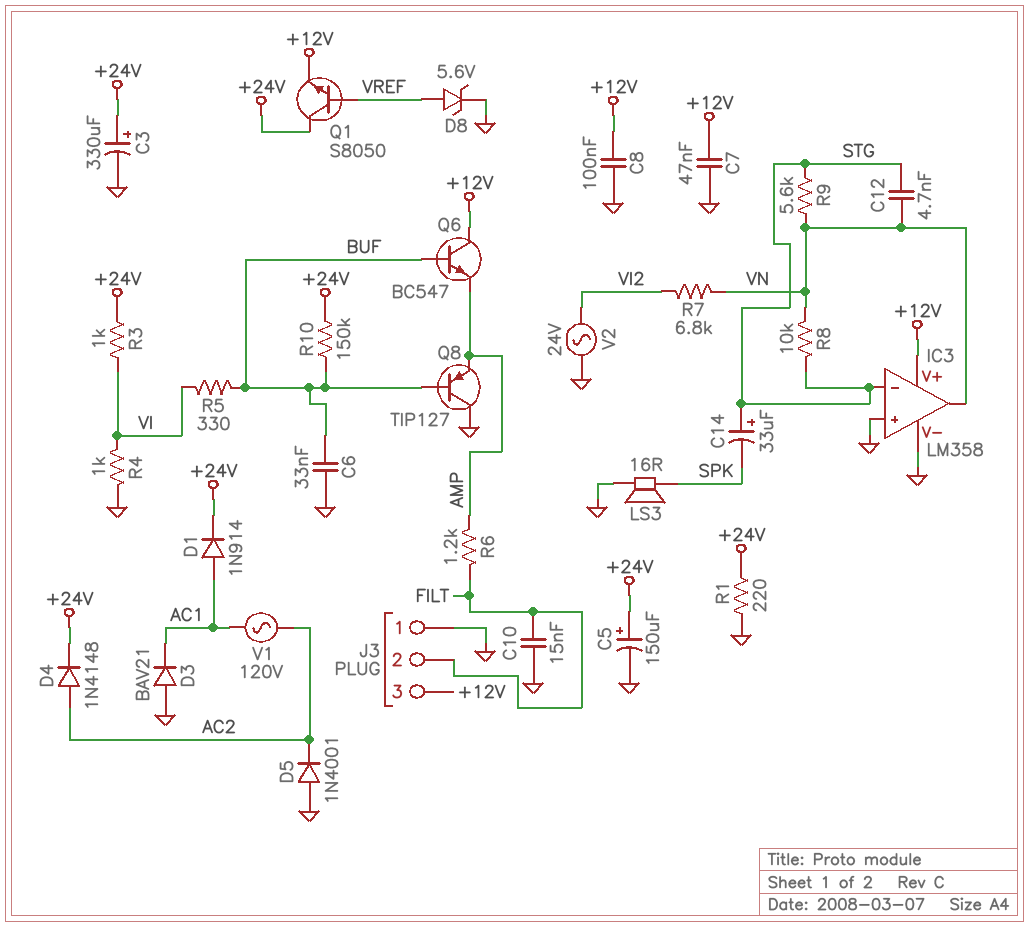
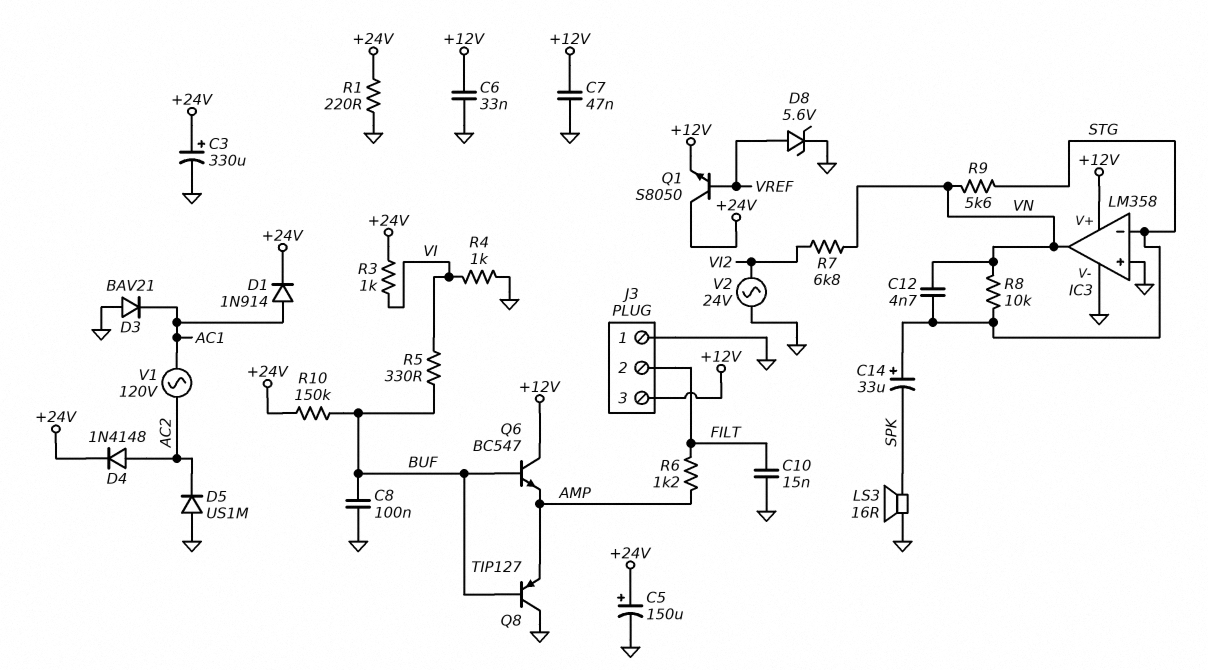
C6: 33nF (BUF, GND) -> 33nF (+12V, GND)
C8: 100nF (+12V, GND) -> 100nF (BUF, GND)
D5: diode 1N4001 (A GND, K AC2) -> diode US1M (A GND, K AC2)

